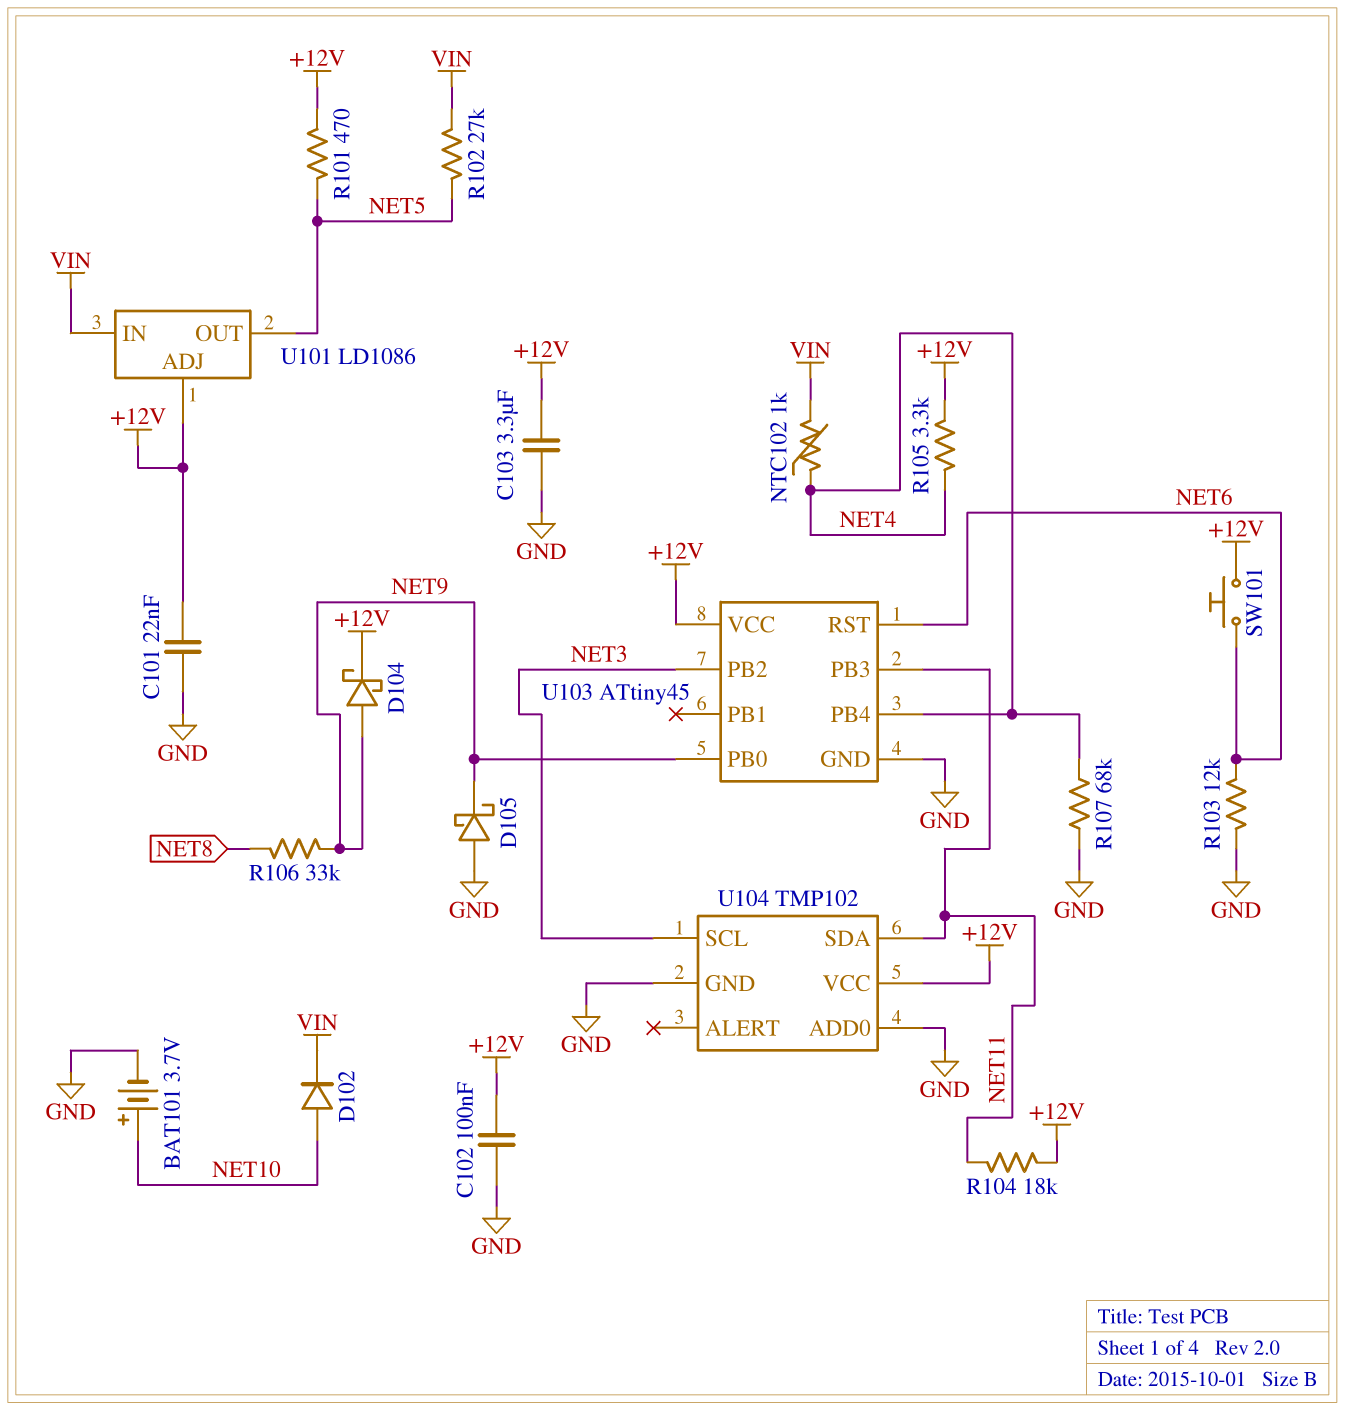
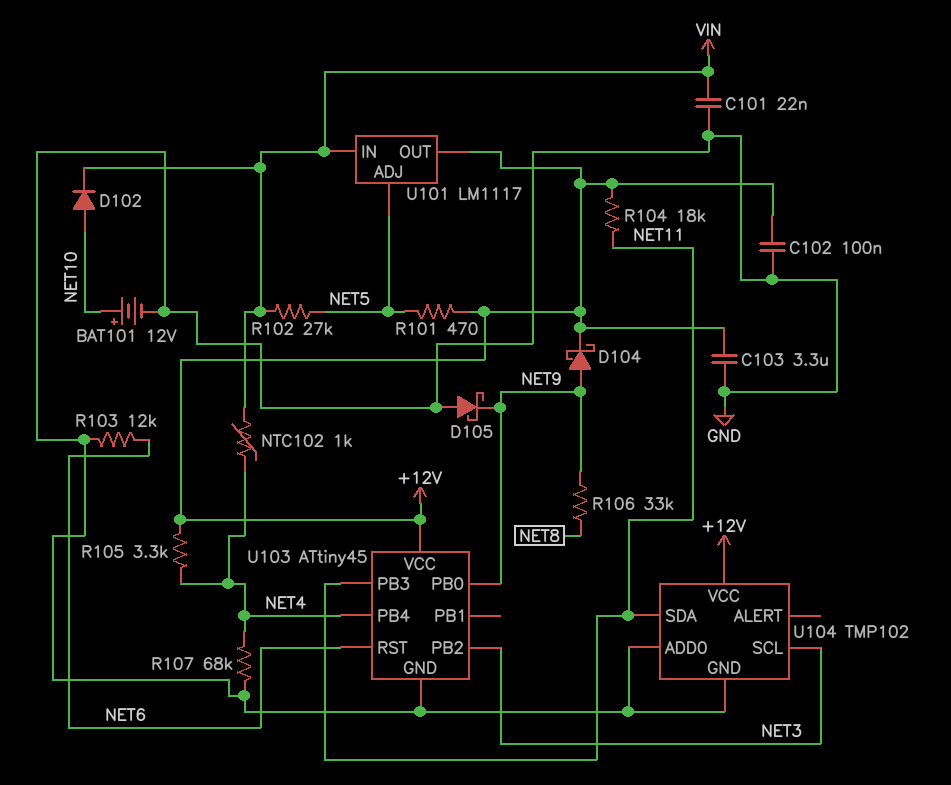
BAT101: 3.7V (plus NET10, minus GND) -> 12V (plus NET10, minus GND)
C101: 22nF (+12V, GND) -> 22nF (GND, VIN)
SW101: button (+12V, NET6) -> none
U101: LD1086 -> LM1117
U101 pin ADJ: +12V -> NET5
U101 pin OUT: NET5 -> +12V

